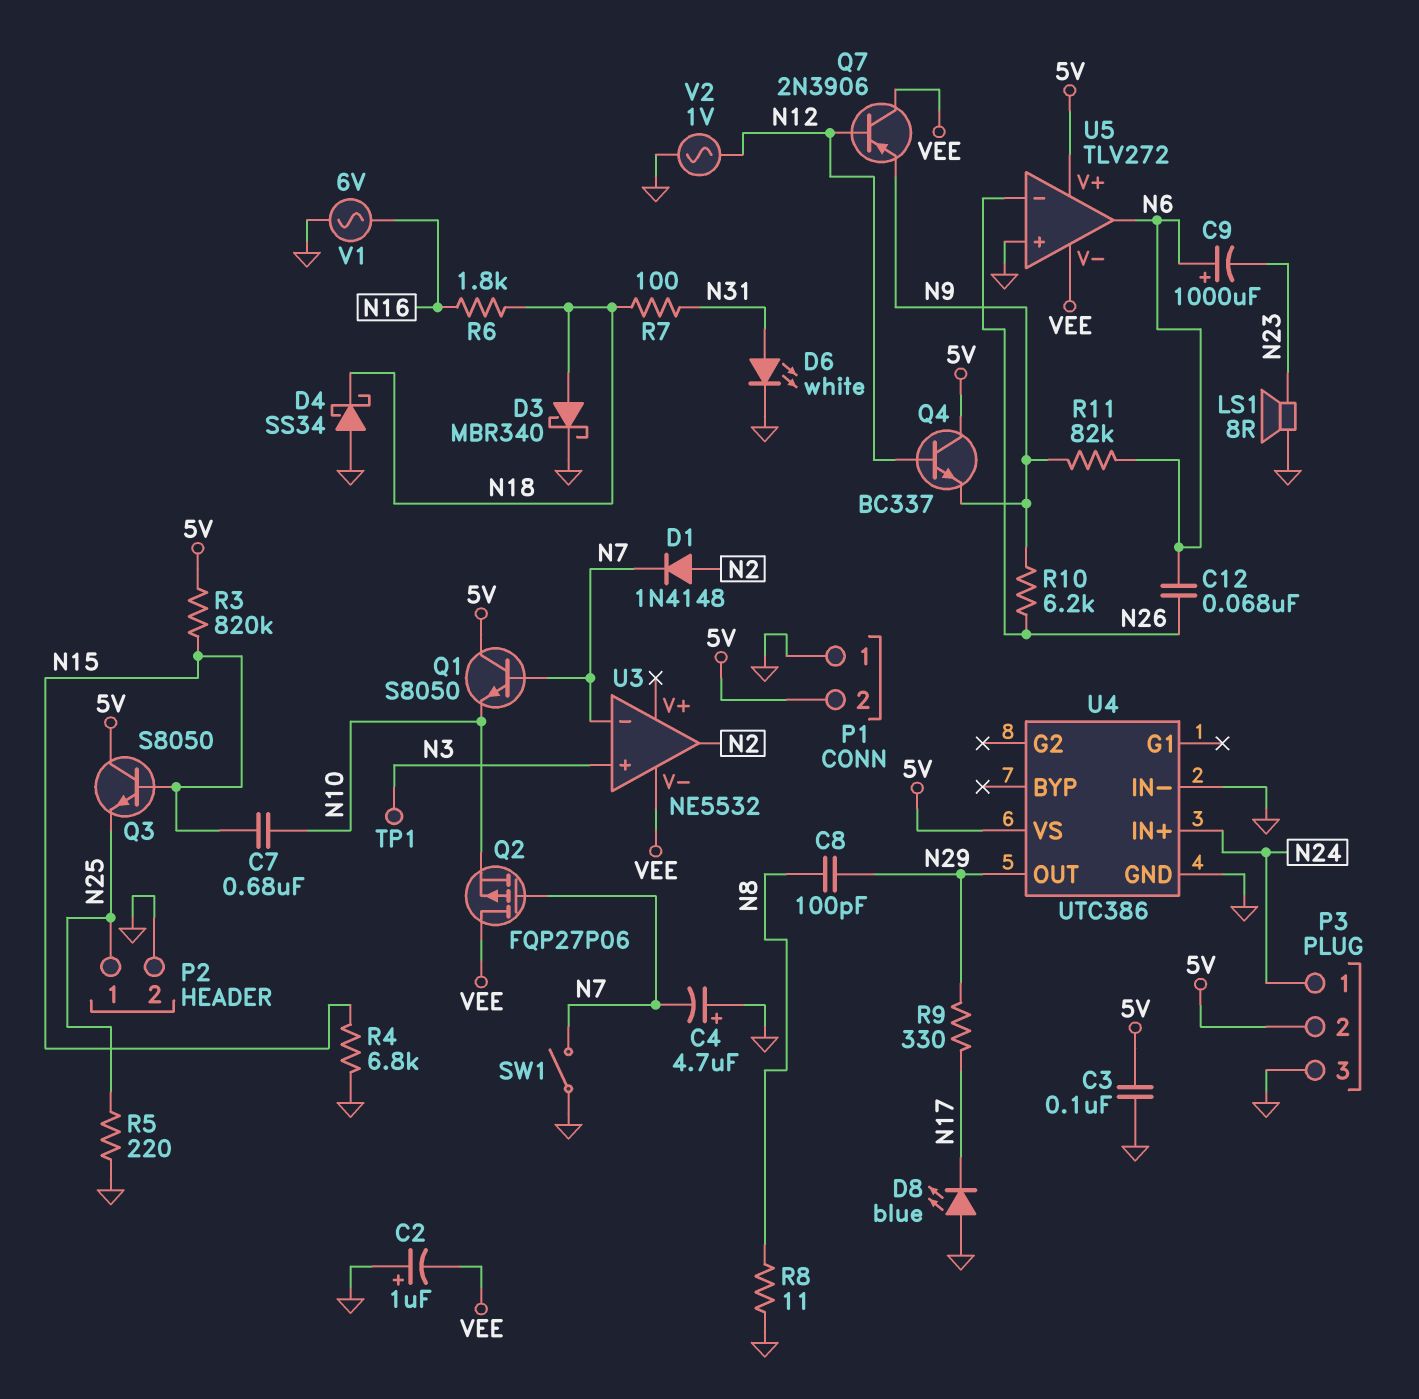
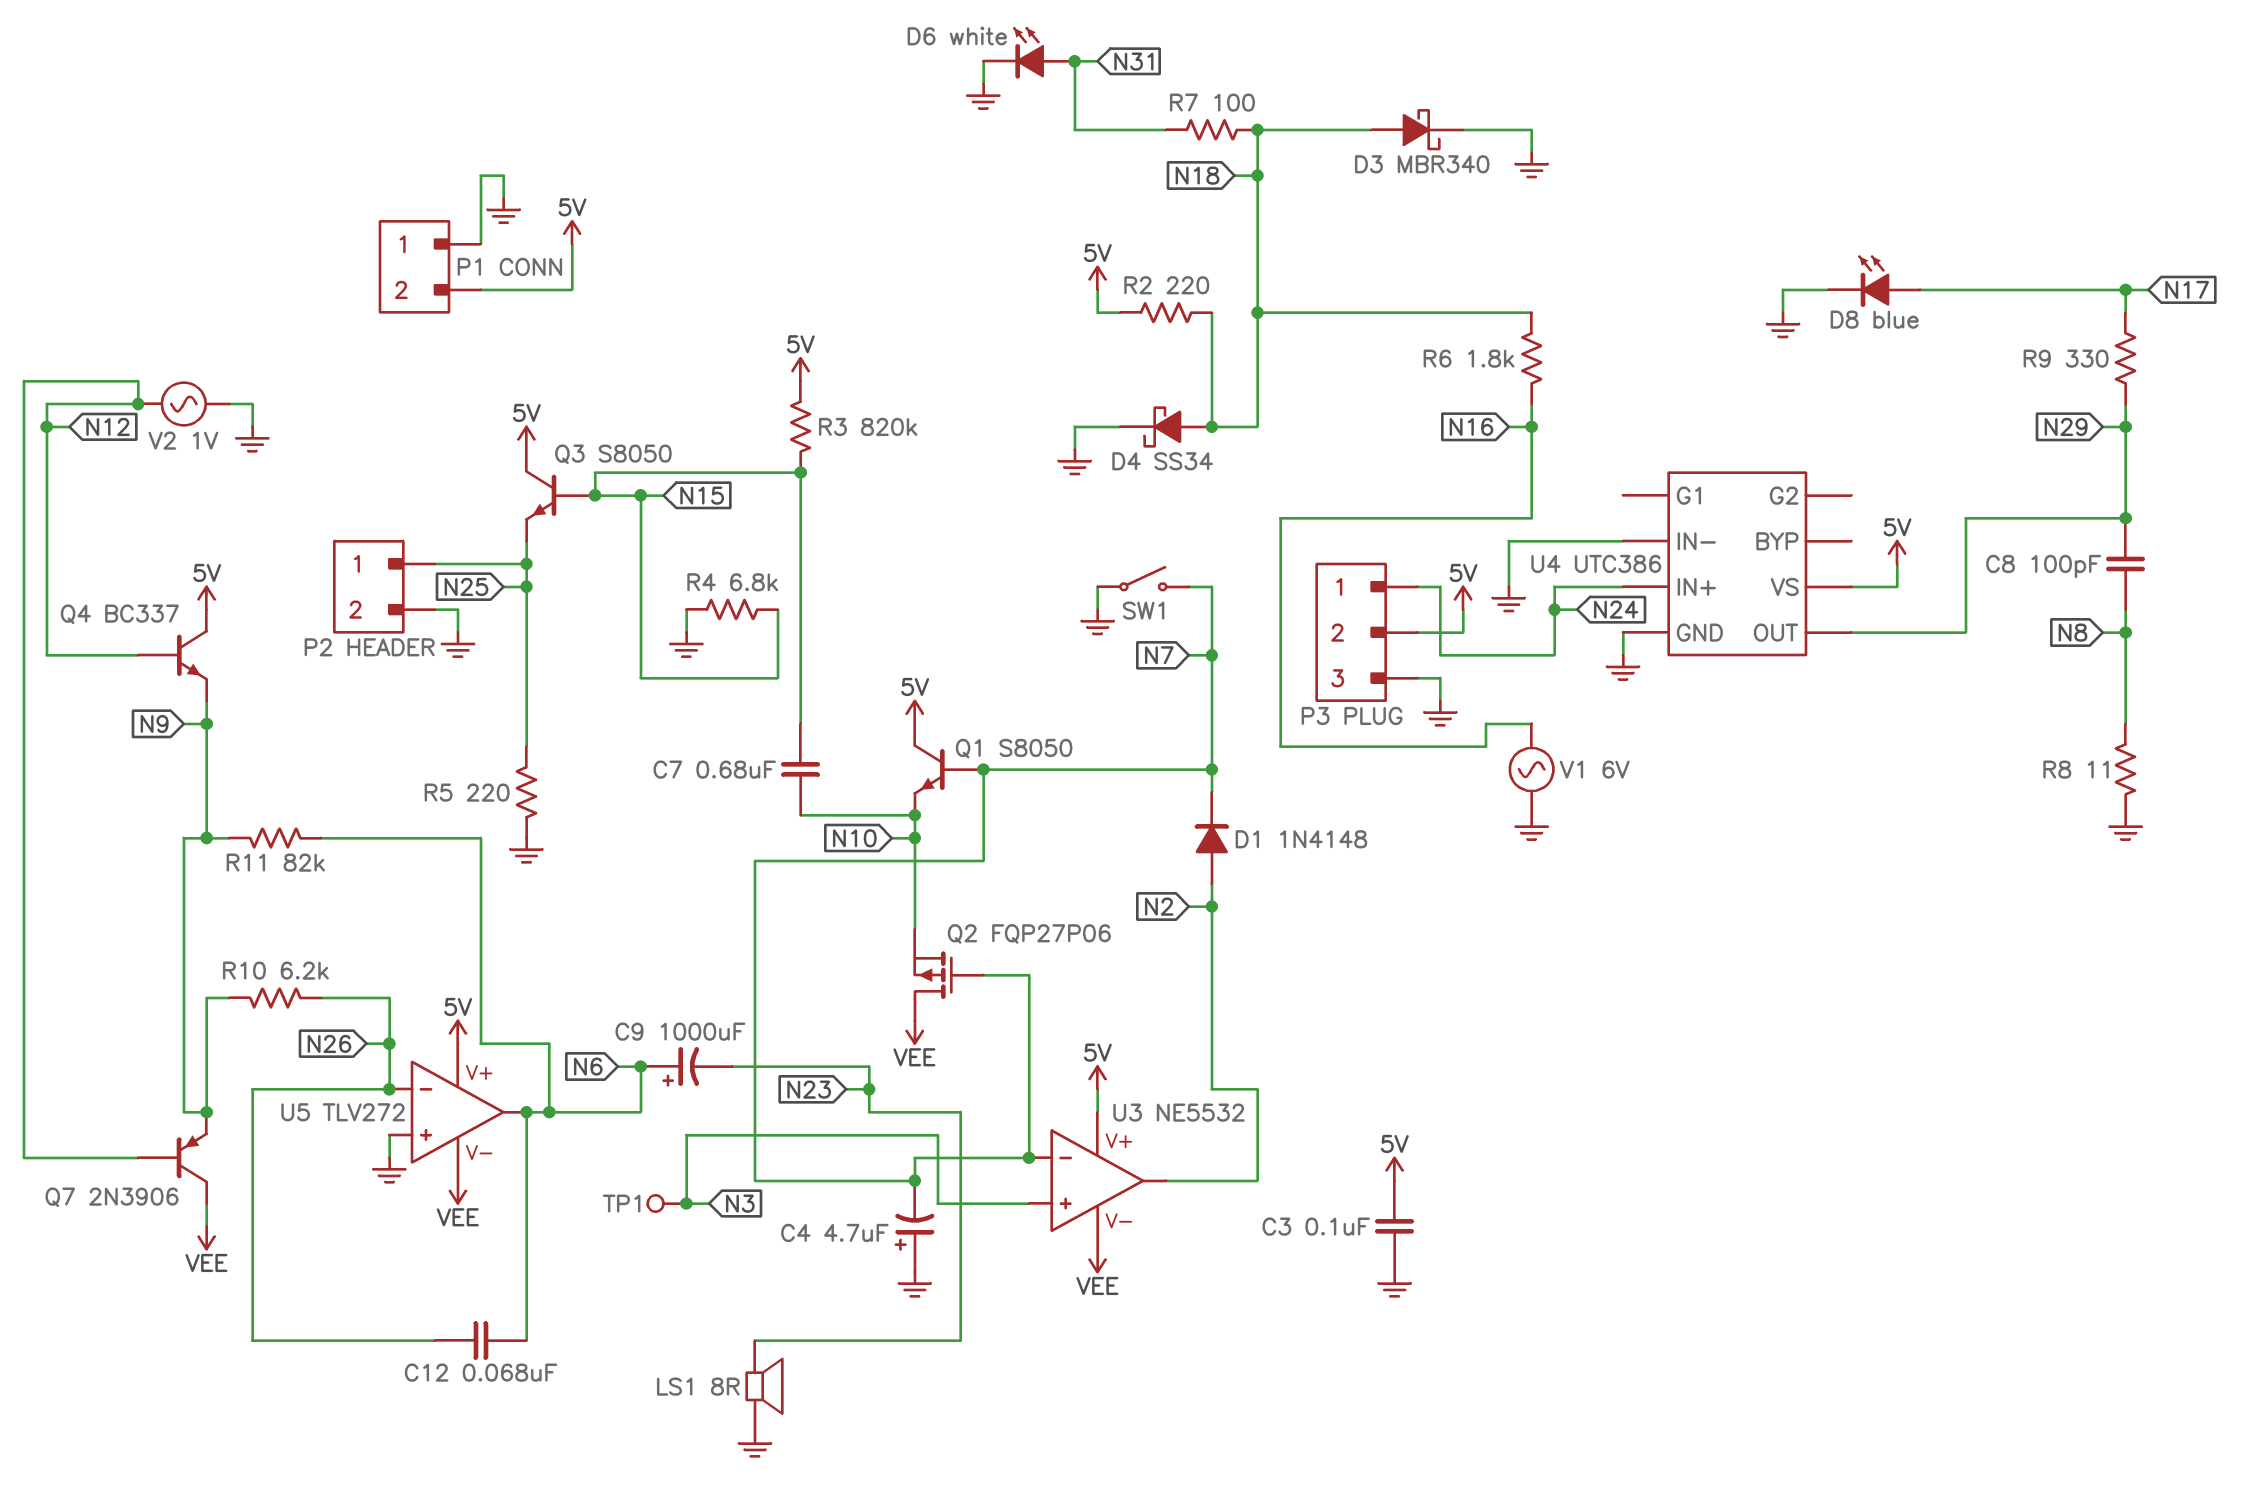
C2: 1uF (plus GND, minus VEE) -> none
D4: schottky SS34 (A GND, K N18) -> schottky SS34 (A N18, K GND)
D8: LED blue (A GND, K N17) -> LED blue (A N17, K GND)
R2: none -> 220 (5V, N18)
U3 pin V+: none -> 5V

